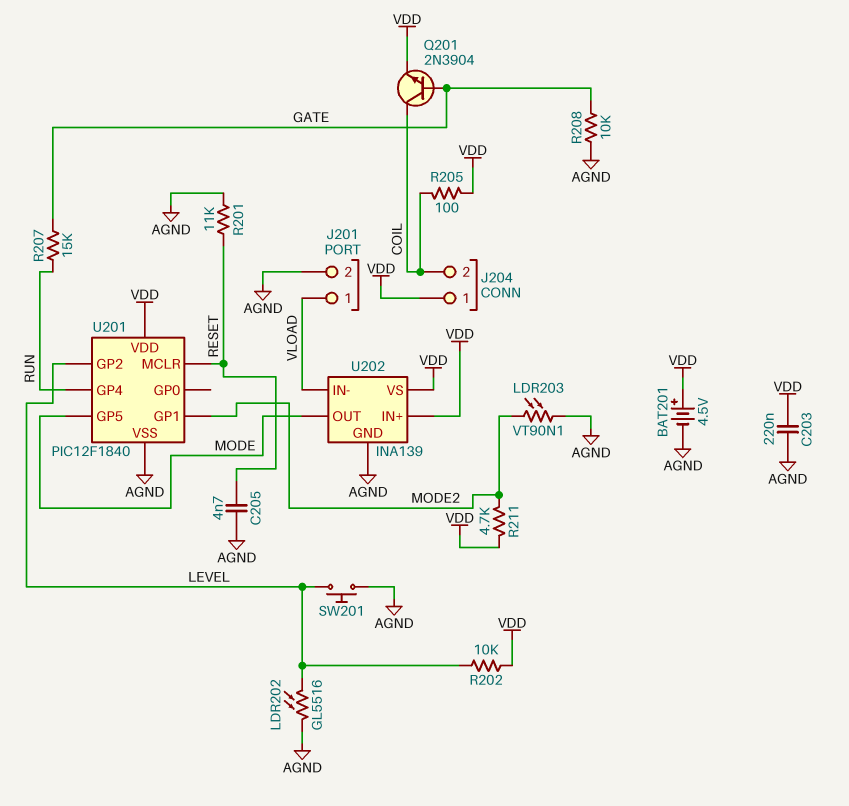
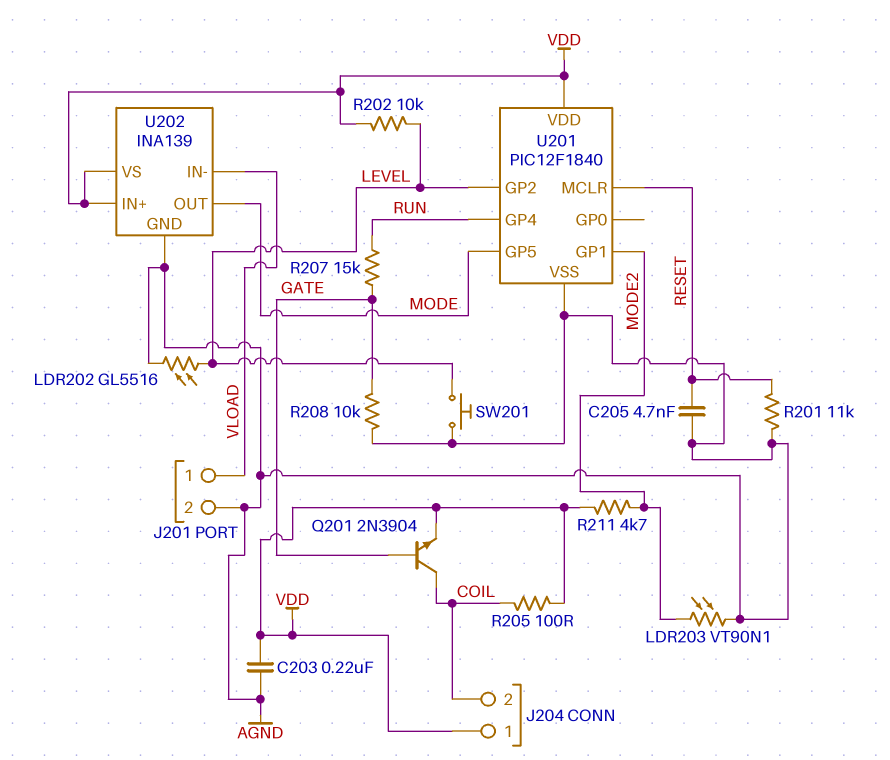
BAT201: 4.5V (plus VDD, minus AGND) -> none

